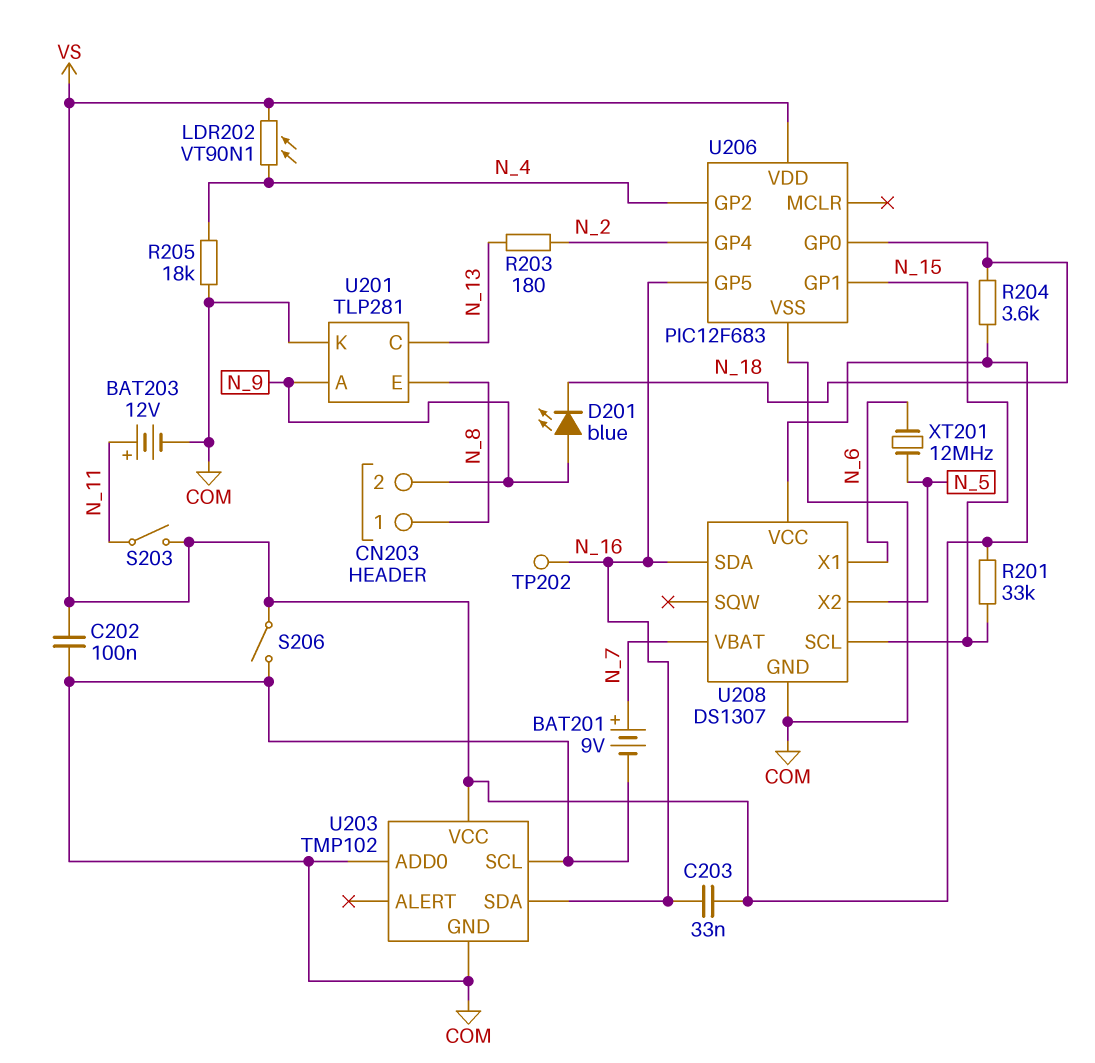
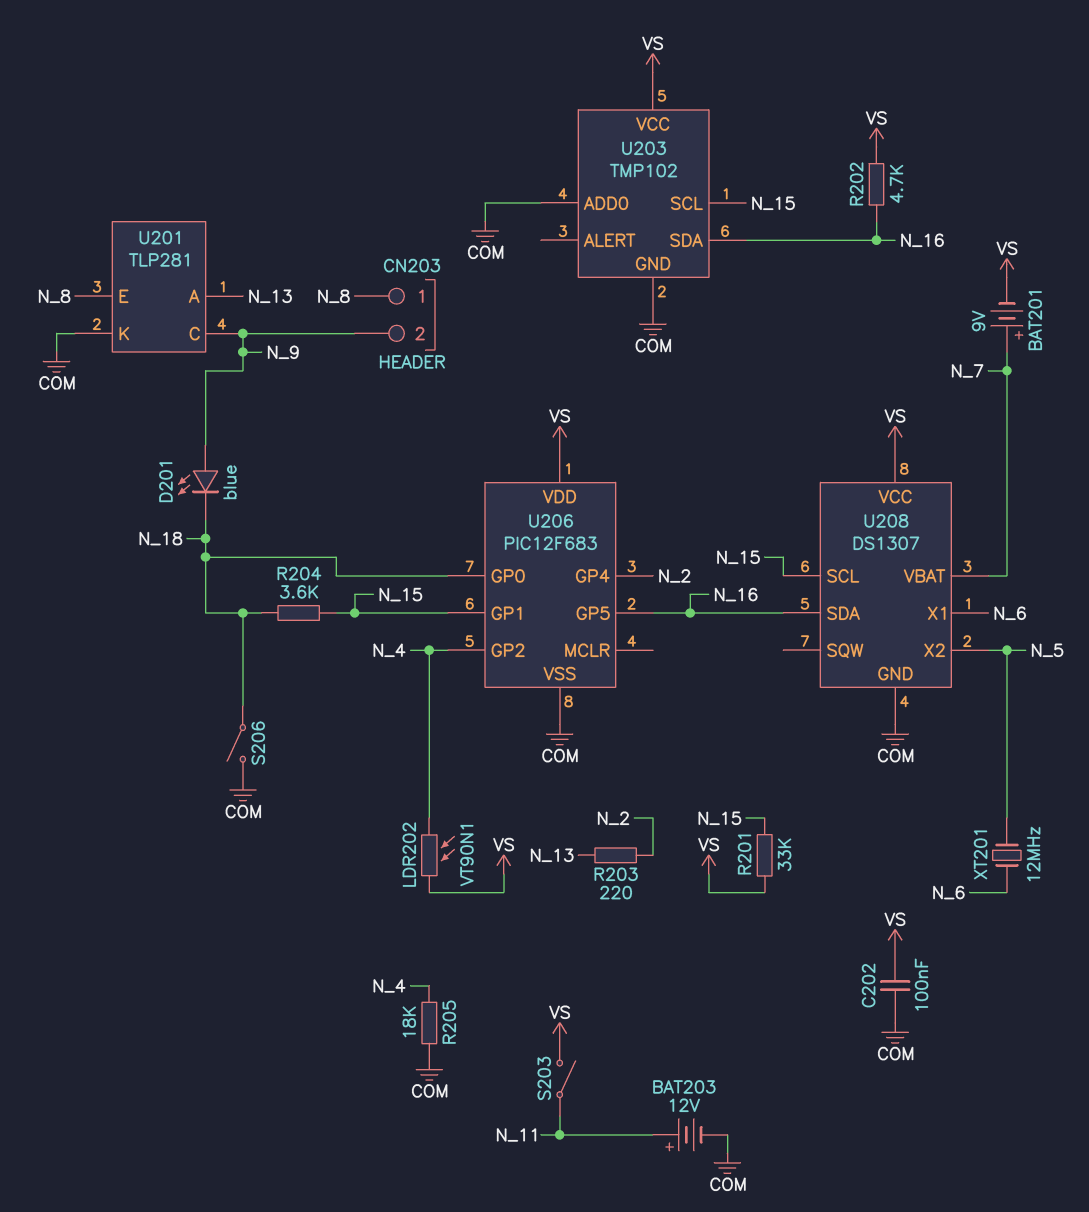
BAT201: 9V (plus N_7, minus COM) -> 9V (plus N_7, minus VS)
C203: 33nF (N_16, VS) -> none
R202: none -> 4.7k (N_16, VS)
R203: 180 (N_2, N_13) -> 220 (N_2, N_13)
R204: 3.6k (N_18, VS) -> 3.6k (N_15, N_18)
S206: switch (COM, VS) -> switch (COM, N_18)
TP202: test point (N_16) -> none
U201 pin A: N_9 -> N_13
U201 pin C: N_13 -> N_9
U203 pin SCL: COM -> N_15

